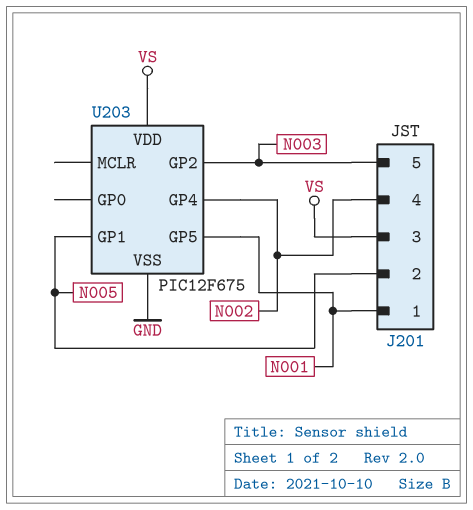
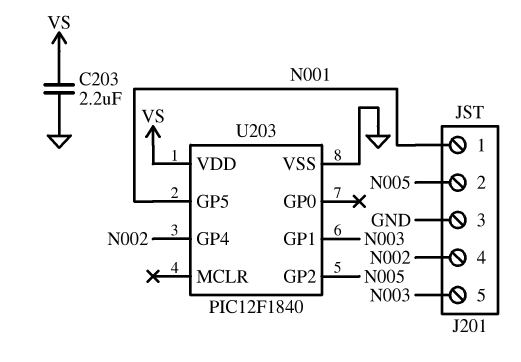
C203: none -> 2.2uF (GND, VS)
J201 pin 3: VS -> GND
U203: PIC12F675 -> PIC12F1840
U203 pin GP1: N005 -> N003
U203 pin GP2: N003 -> N005

